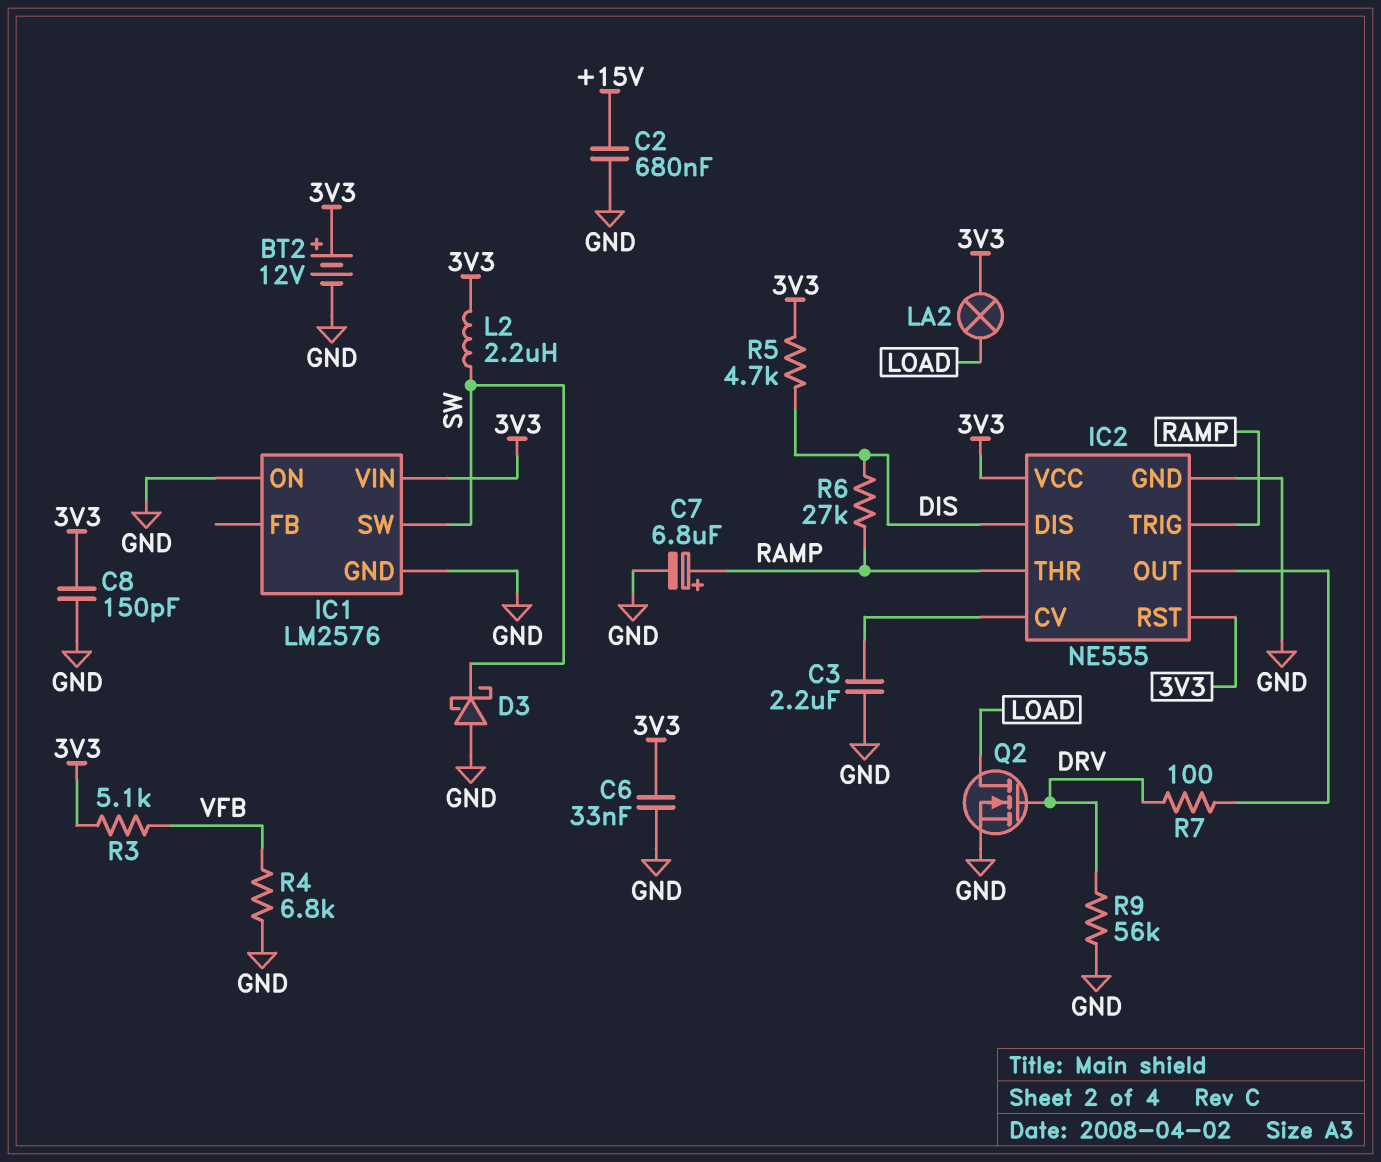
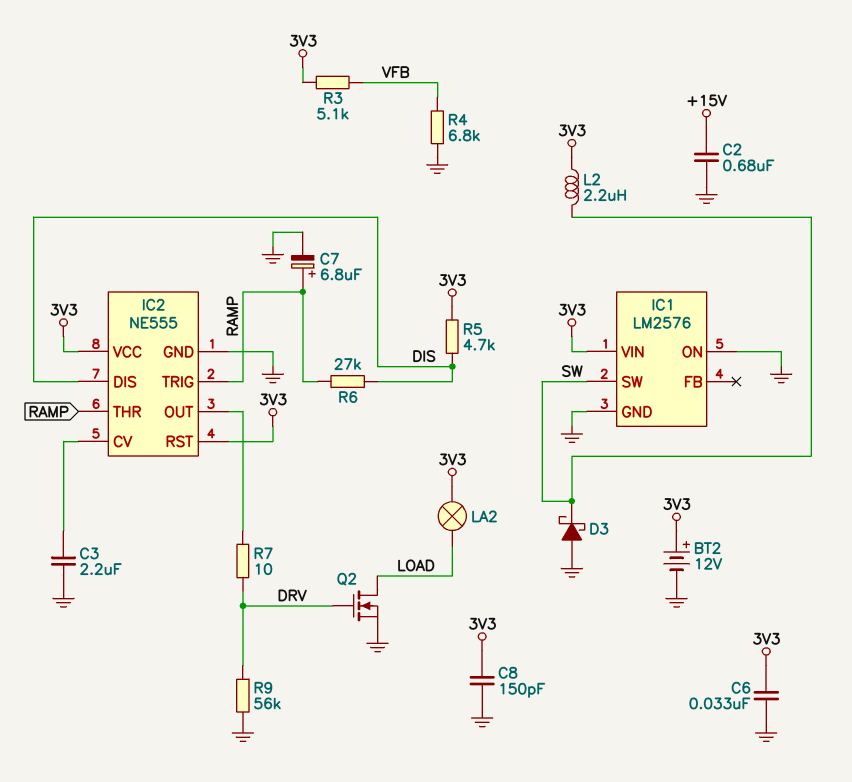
R7: 100 (DRV, IC2/OUT) -> 10 (DRV, IC2/OUT)

